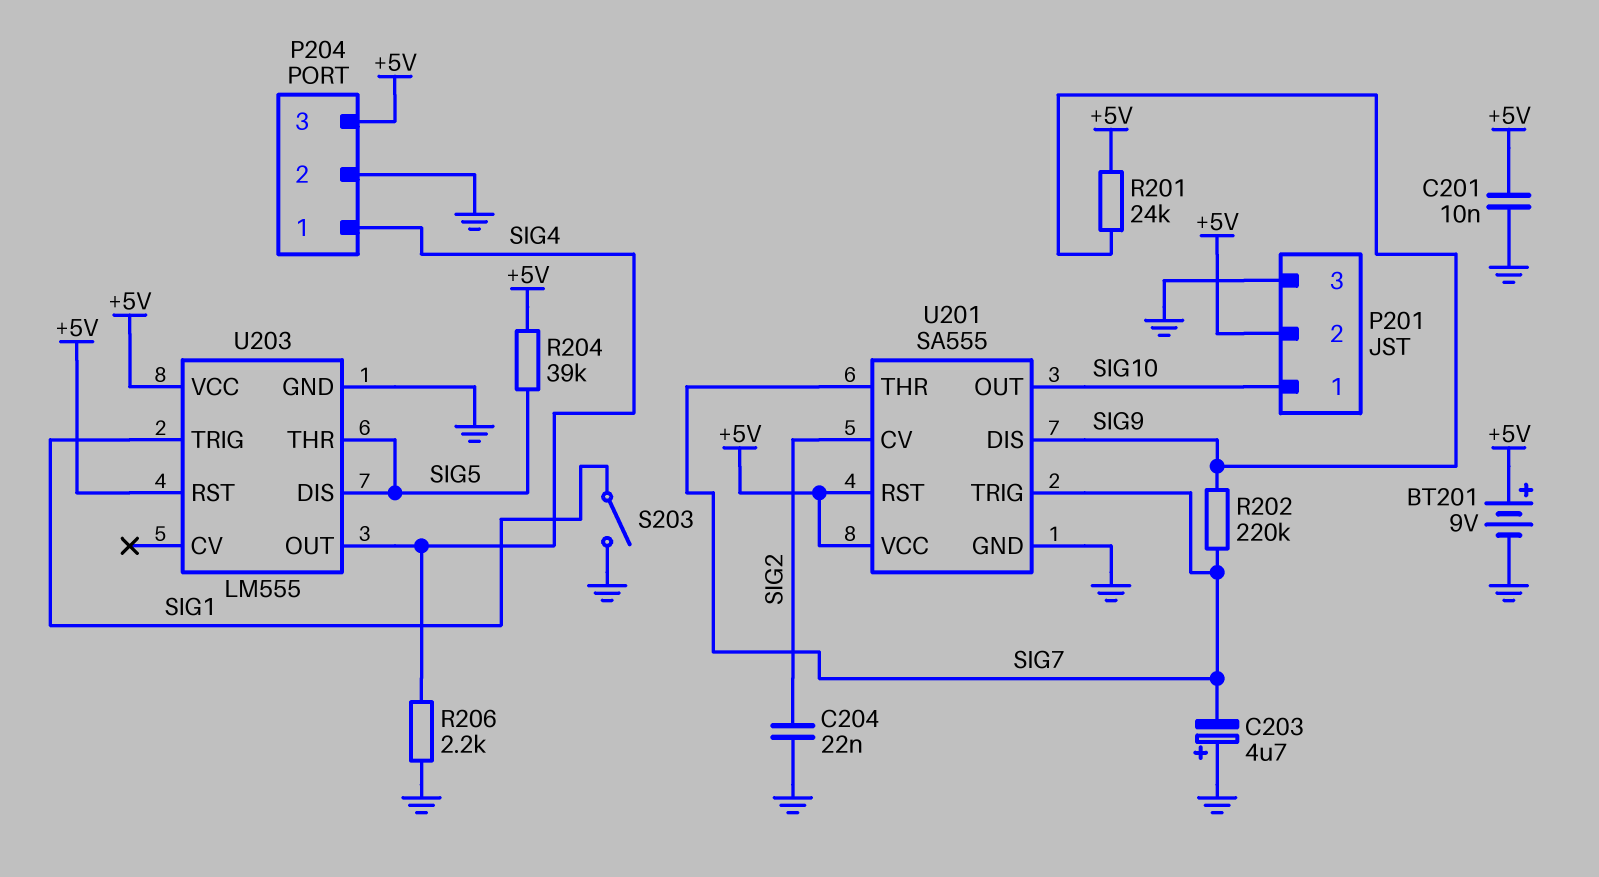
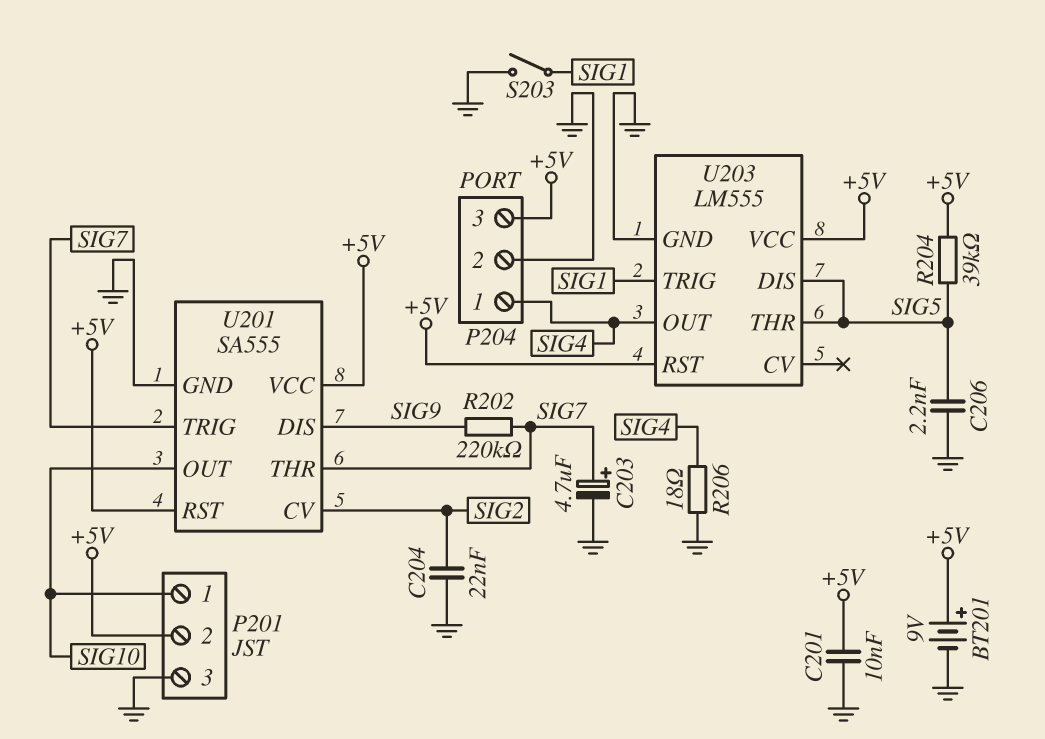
C203: 4.7uF (plus GND, minus SIG7) -> 4.7uF (plus SIG7, minus GND)
C206: none -> 2.2nF (GND, SIG5)
R201: 24k (+5V, SIG9) -> none
R206: 2.2k (GND, SIG4) -> 18 (GND, SIG4)

